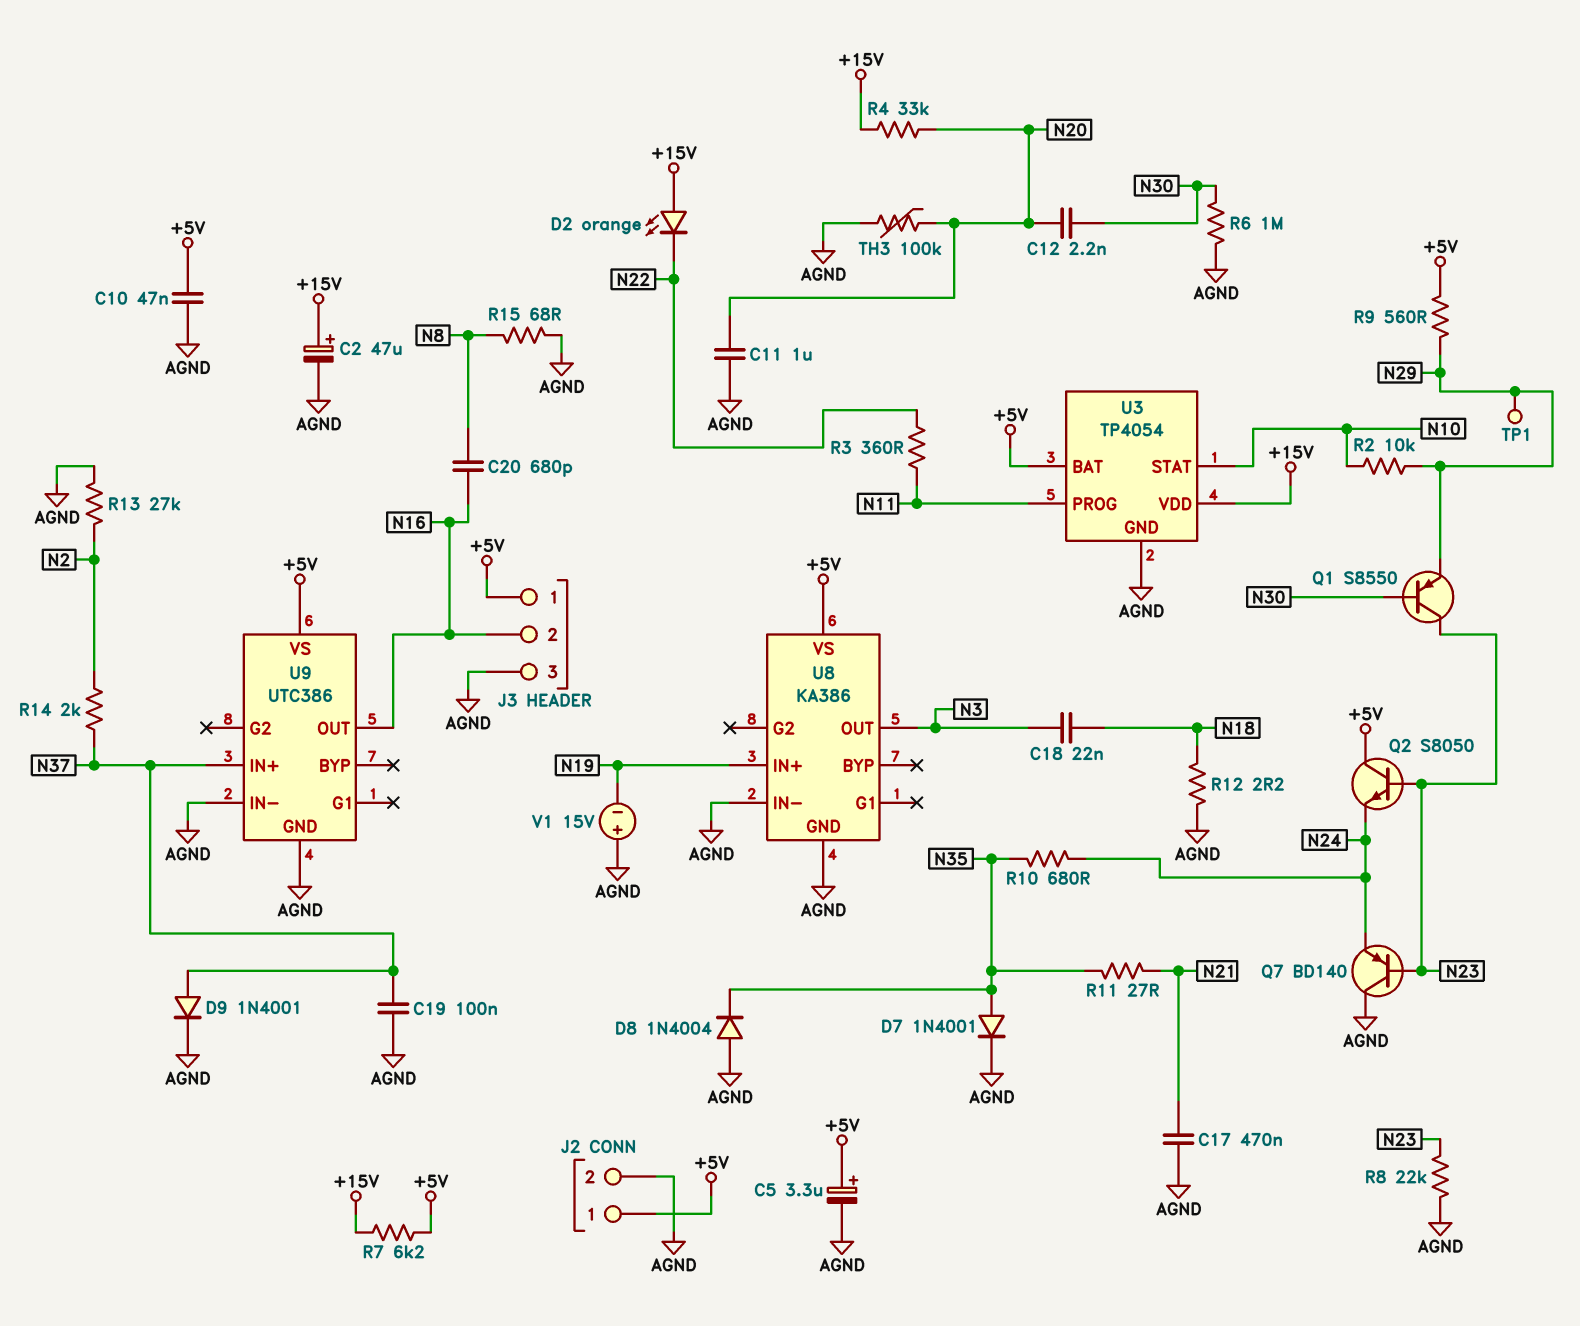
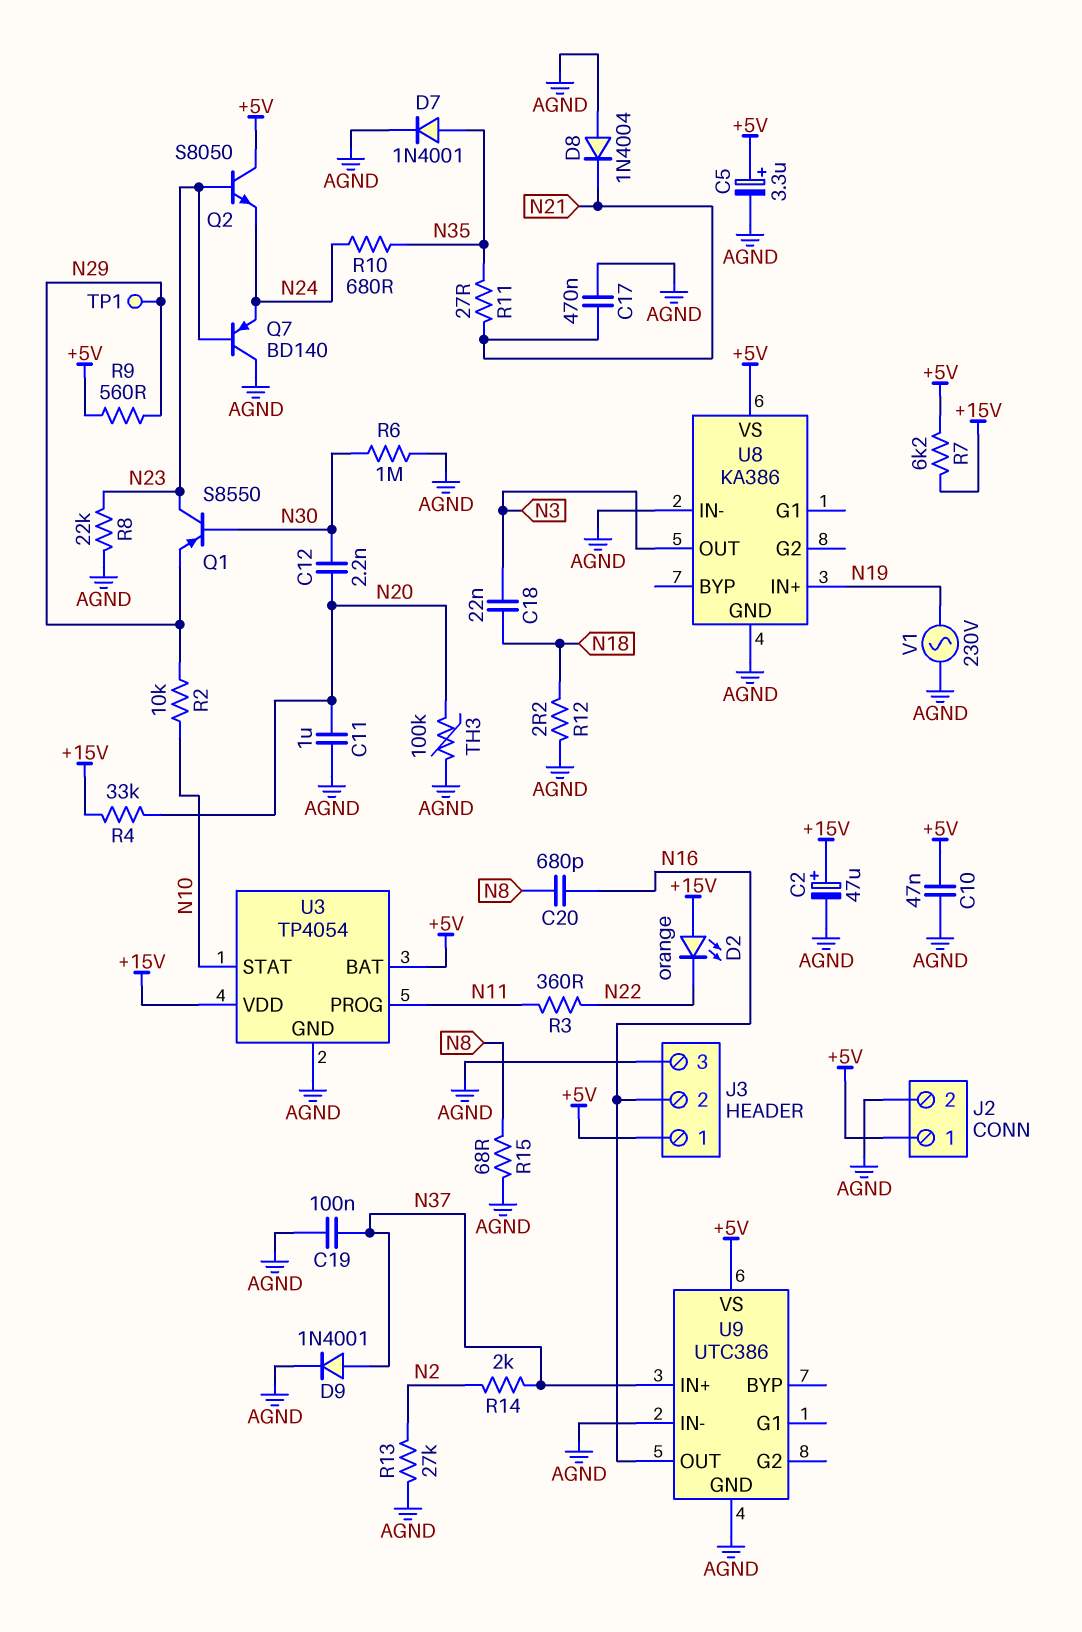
D8: diode 1N4004 (A AGND, K N35) -> diode 1N4004 (A AGND, K N21)
V1: 15V (plus AGND, minus N19) -> AC 230V (AGND, N19)

